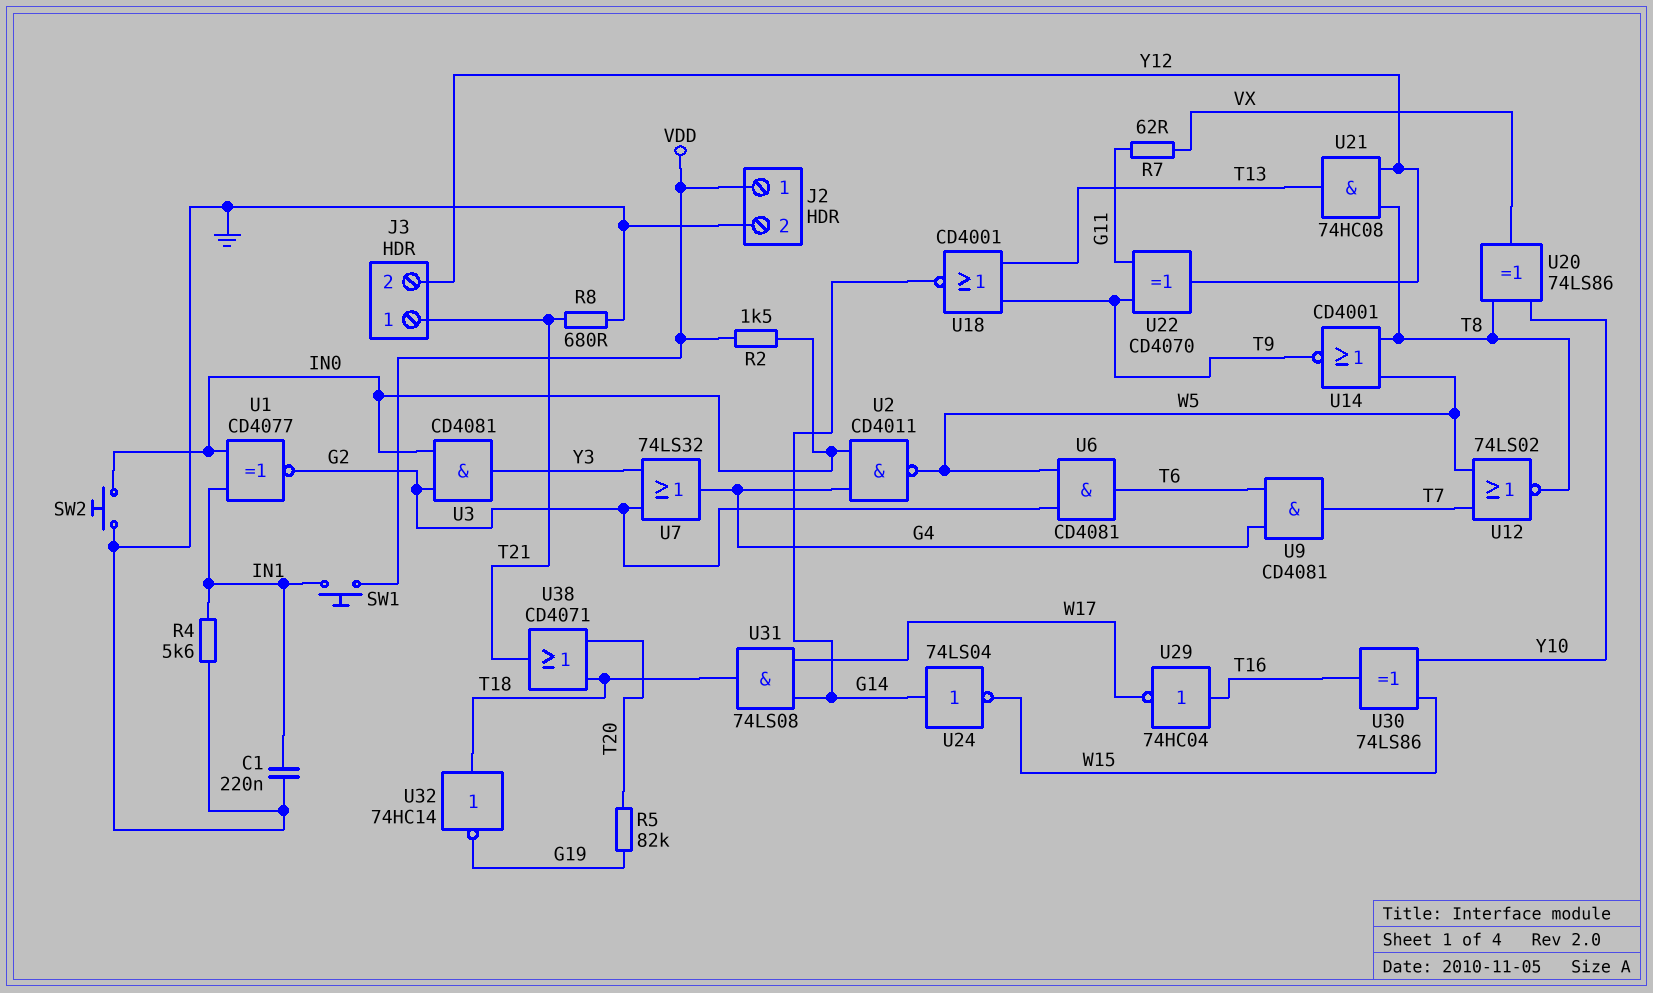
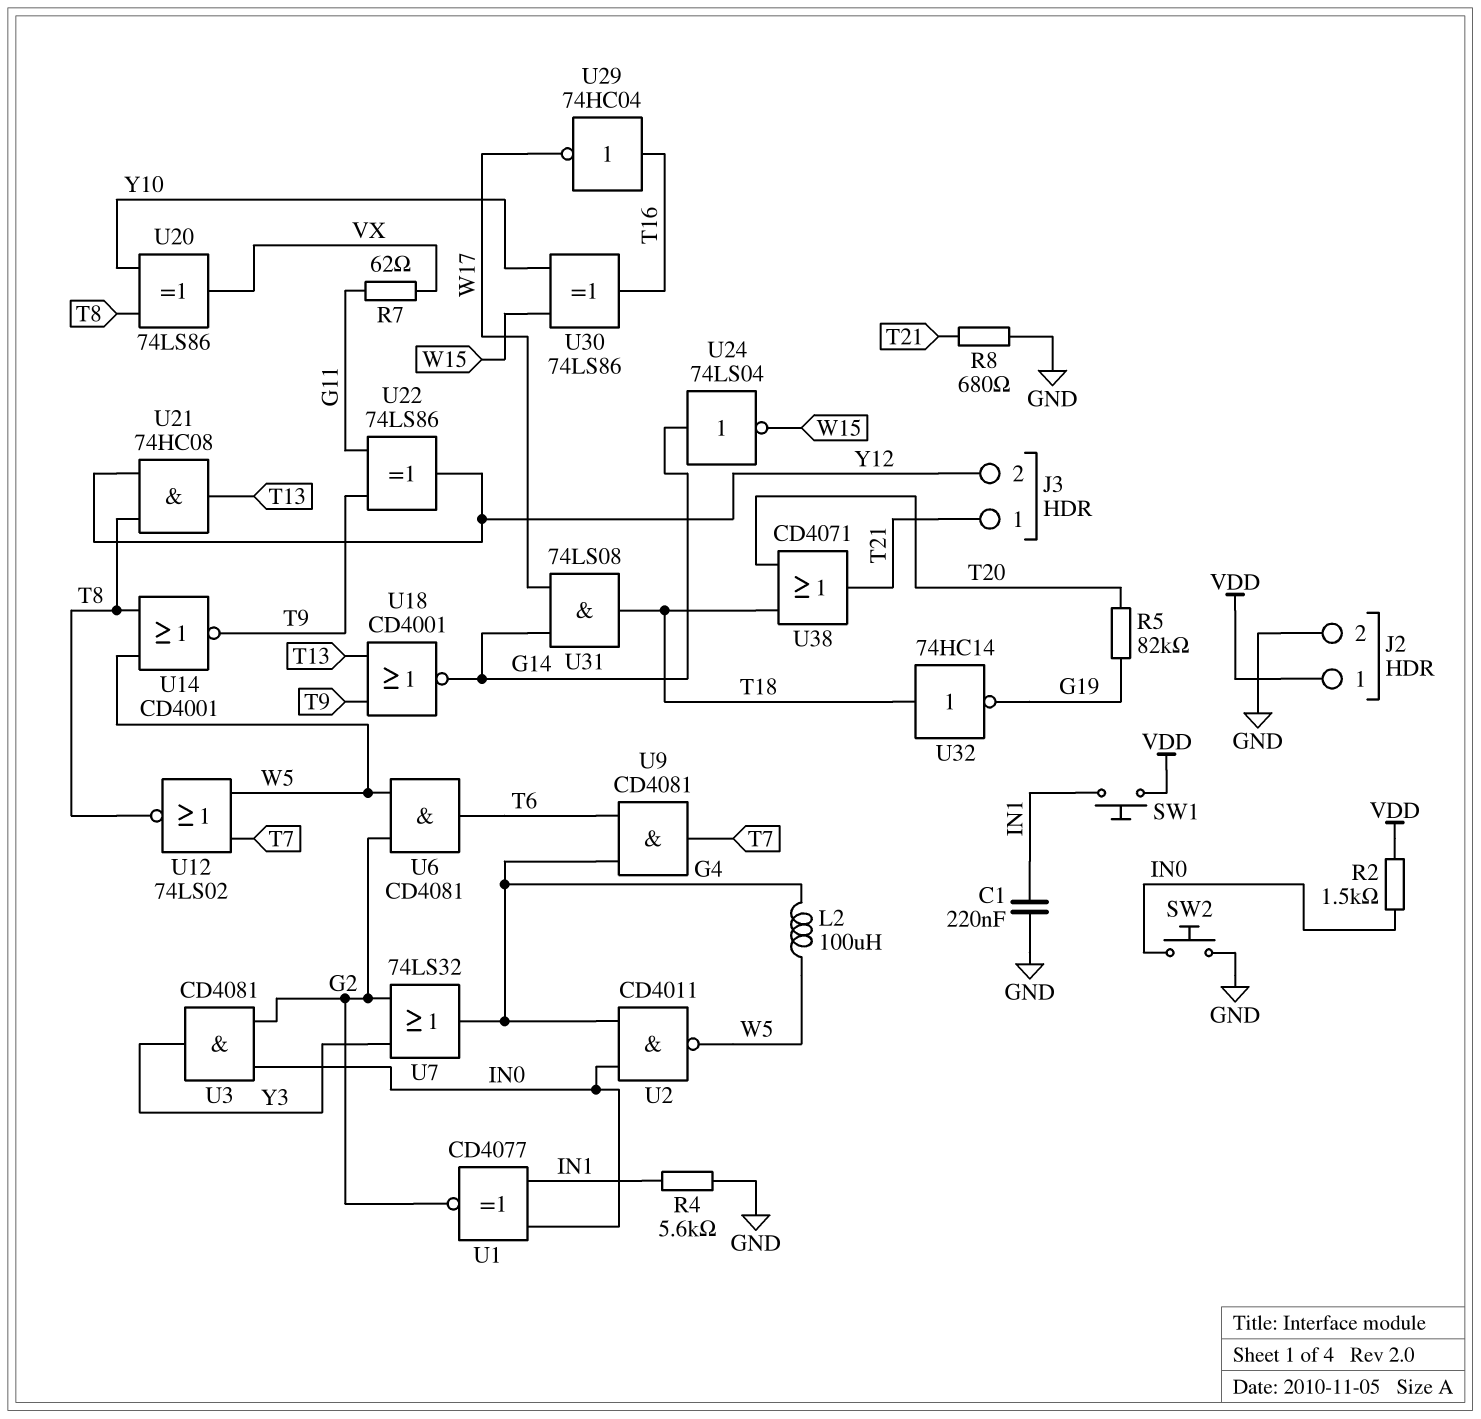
L2: none -> 100uH (G4, W5)
U22: XOR CD4070 (in G11, in T9, out Y12) -> XOR 74LS86 (in G11, in T9, out Y12)

